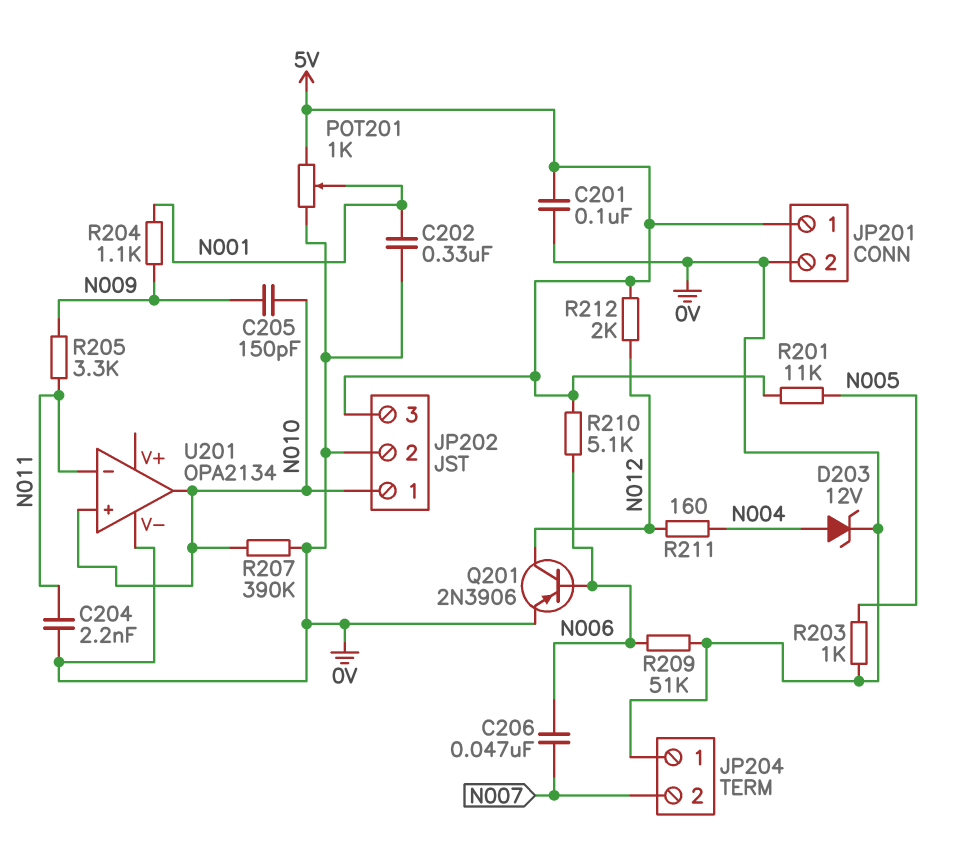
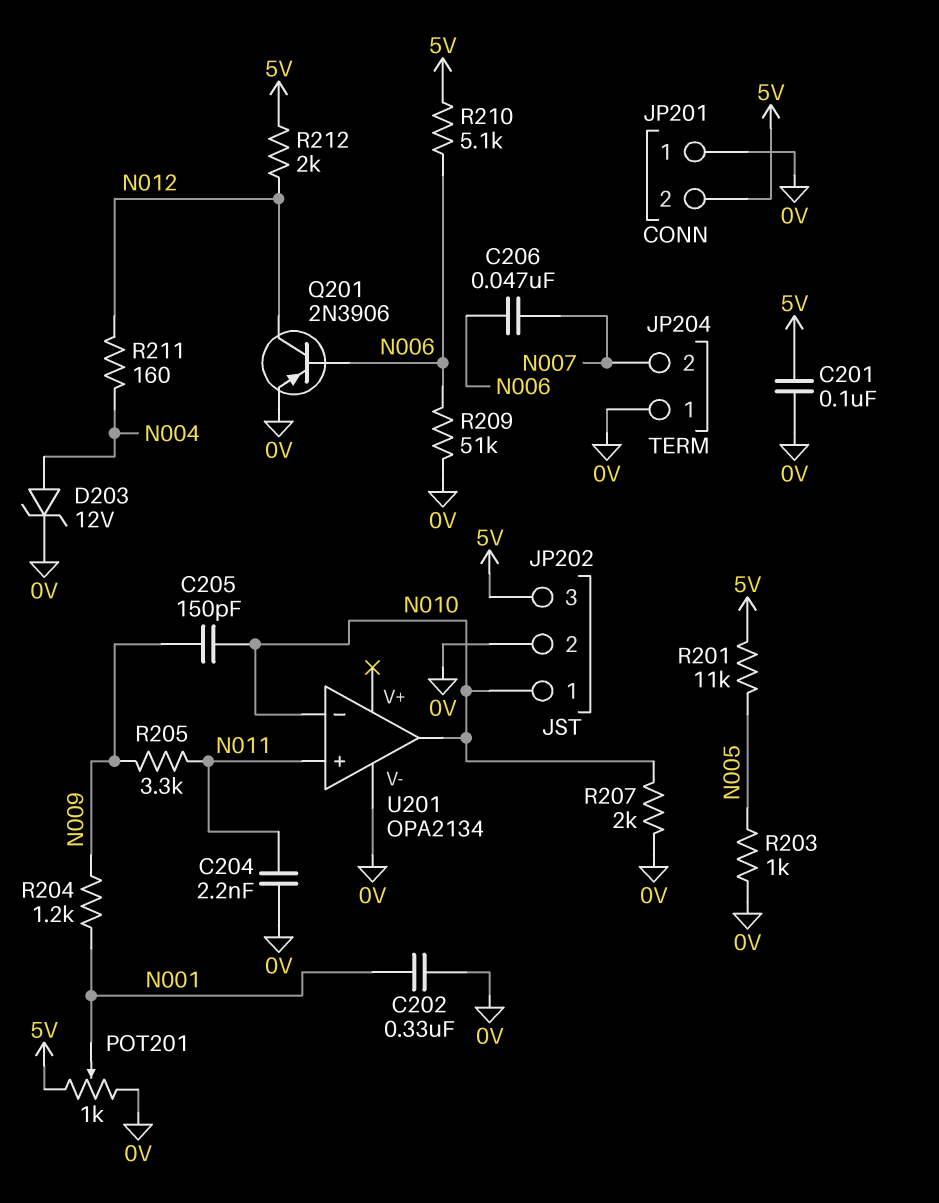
JP201 pin 1: 5V -> 0V
JP201 pin 2: 0V -> 5V
R204: 1.1k (N001, N009) -> 1.2k (N001, N009)
R207: 390k (0V, N010) -> 2k (0V, N010)
U201 pin in+: N010 -> N011
U201 pin in-: N011 -> N010

